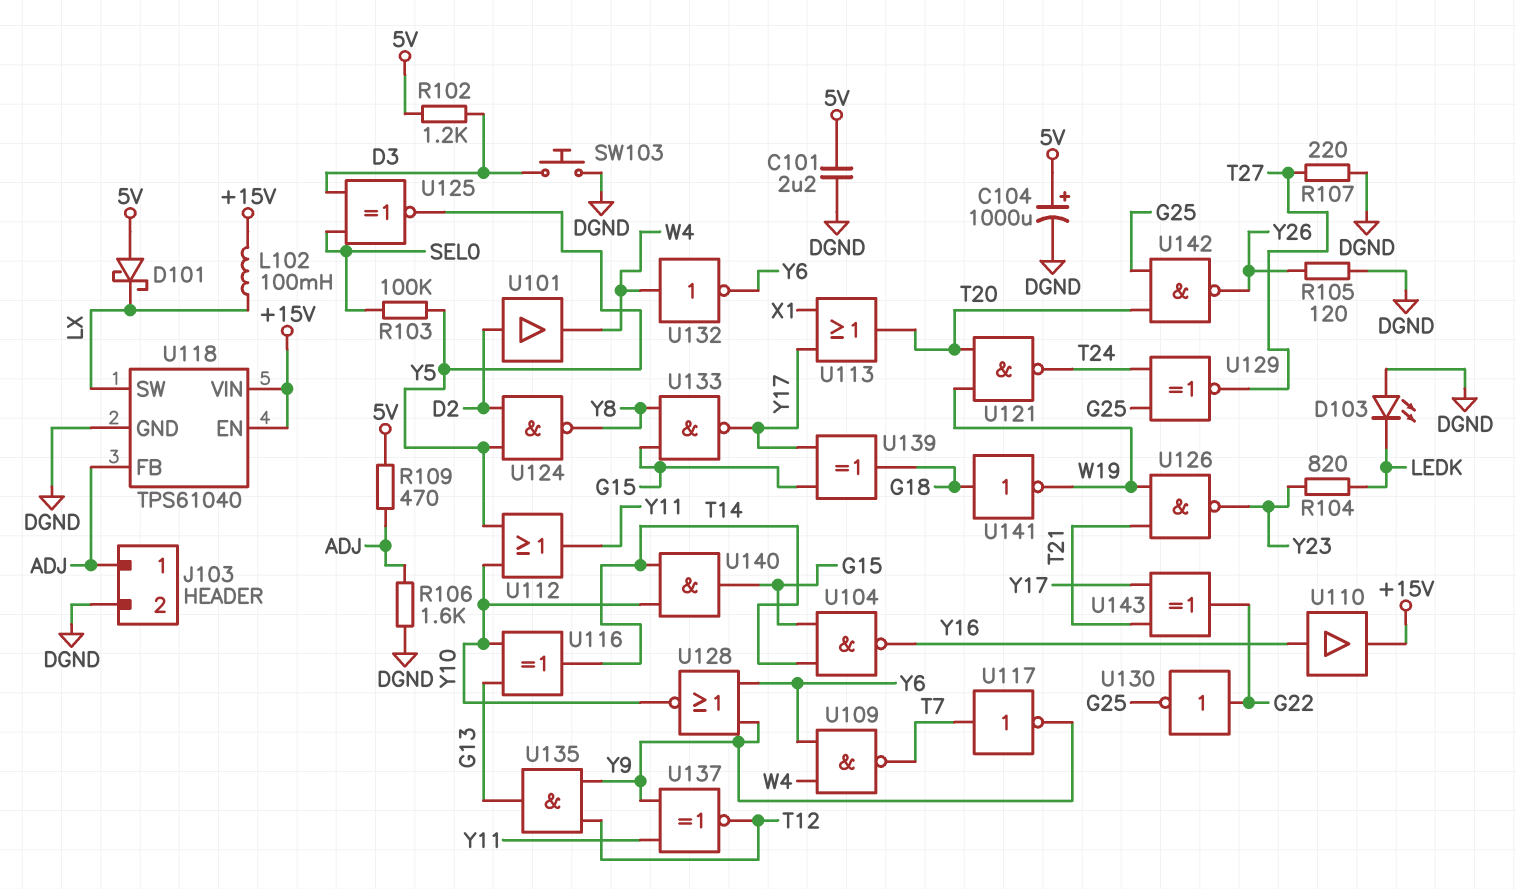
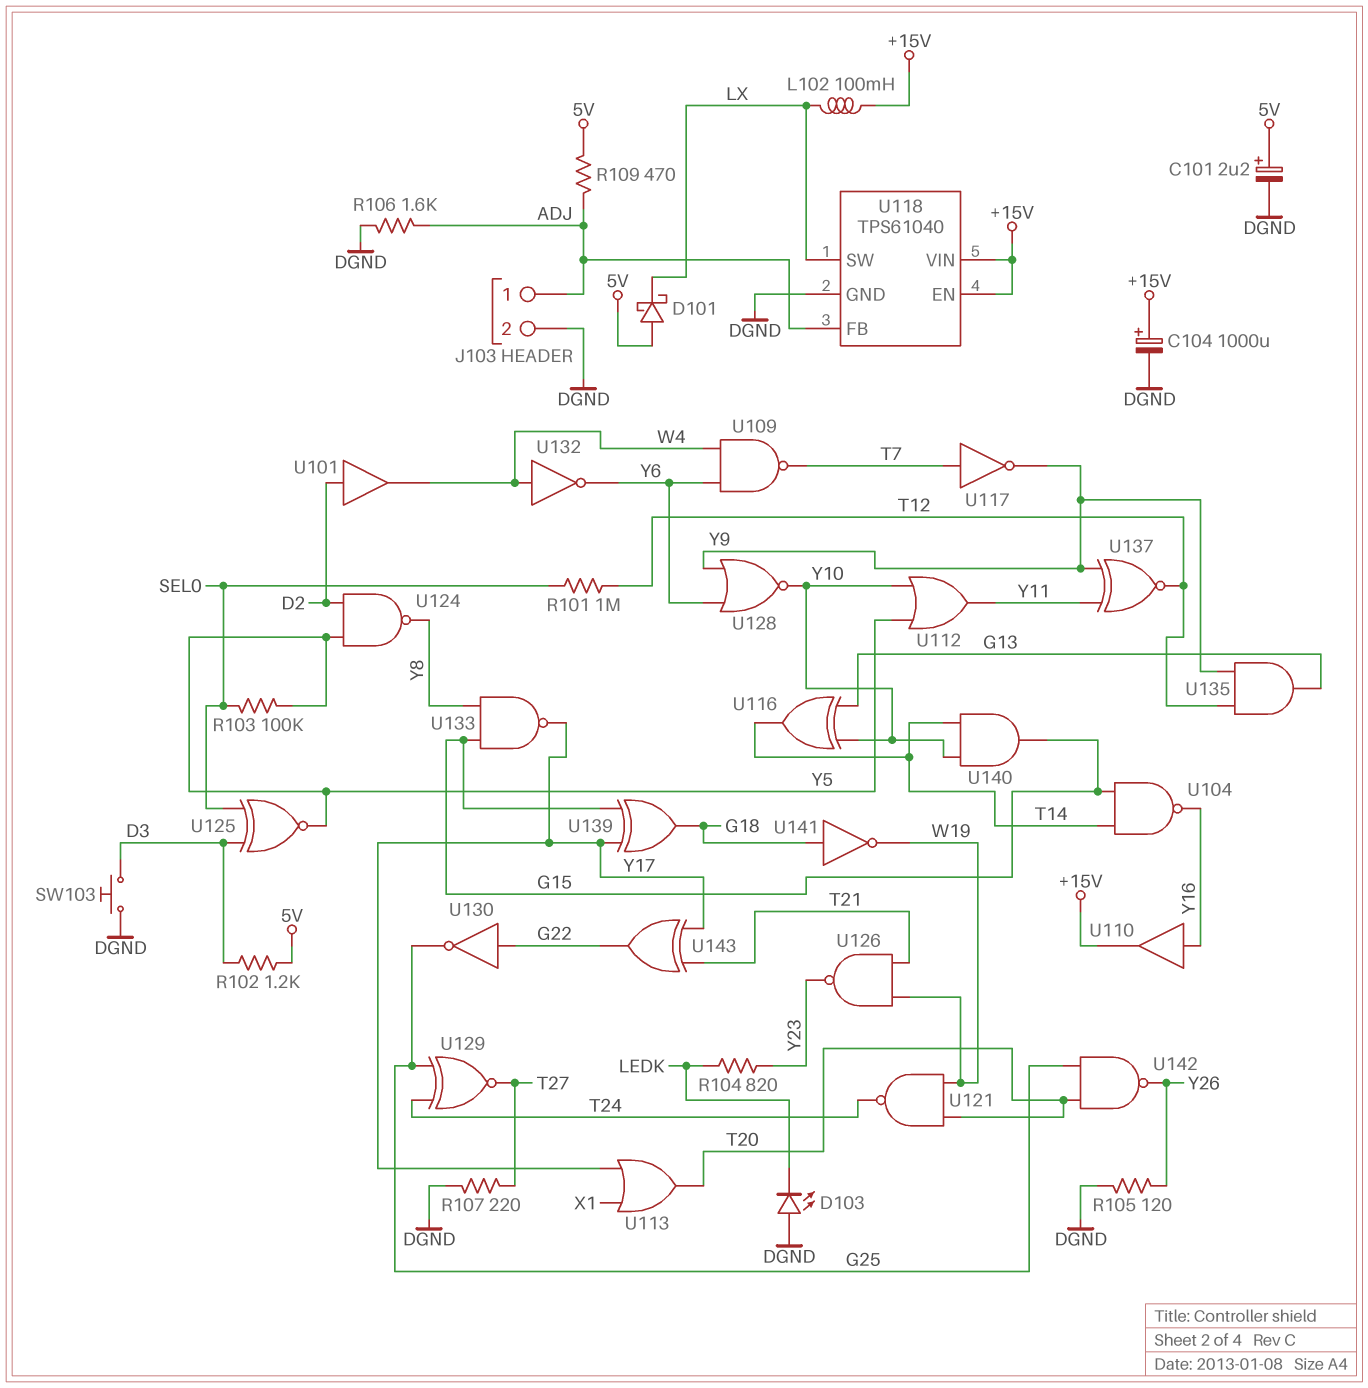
C101: 2.2uF (5V, DGND) -> 2.2uF (plus 5V, minus DGND)
C104: 1000uF (plus 5V, minus DGND) -> 1000uF (plus +15V, minus DGND)
R101: none -> 1M (SEL0, T12)

